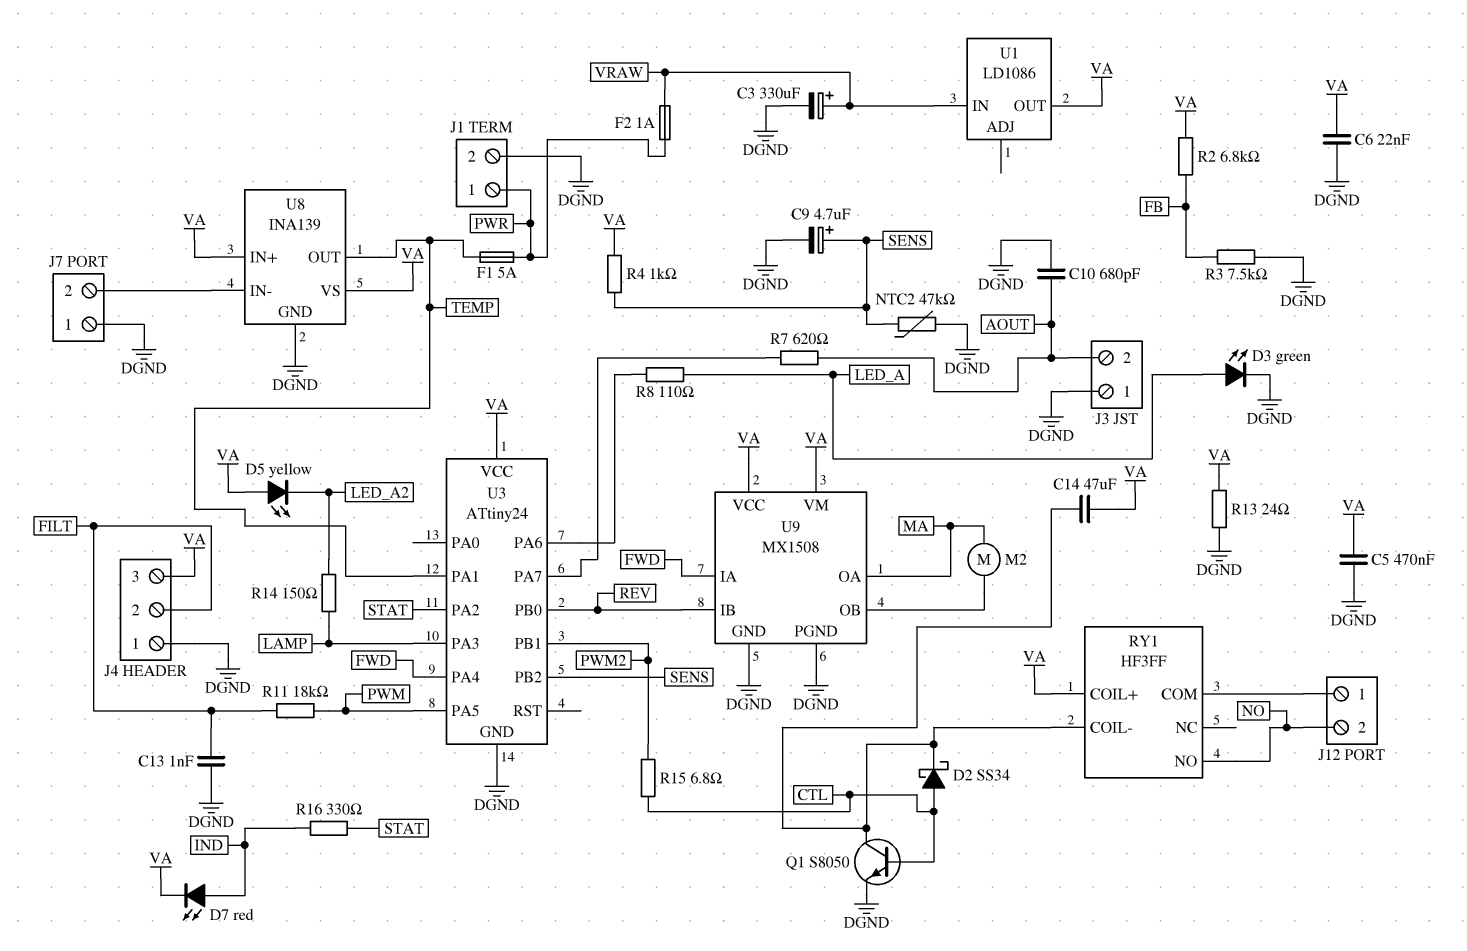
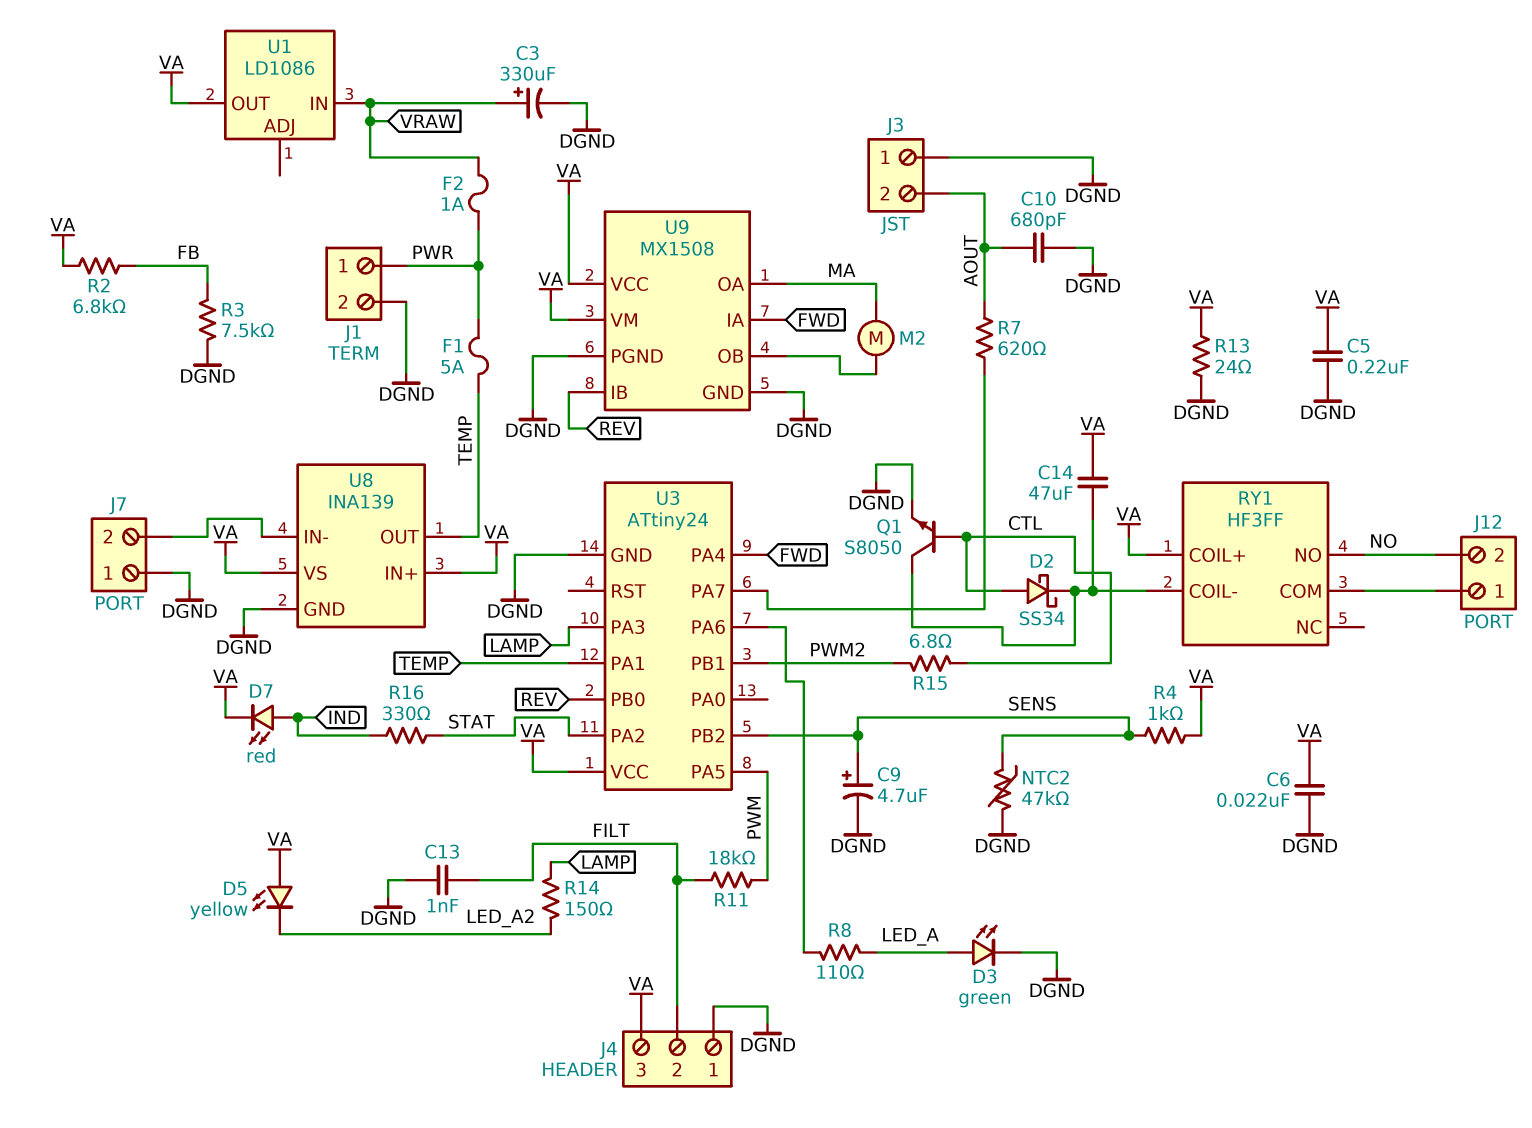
C5: 470nF (DGND, VA) -> 220nF (DGND, VA)

